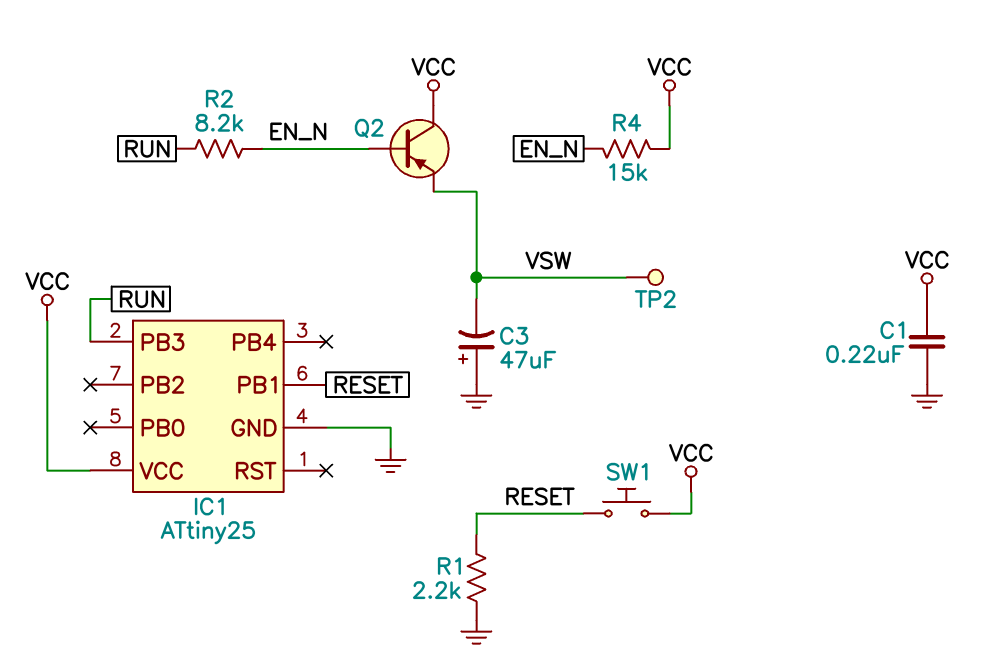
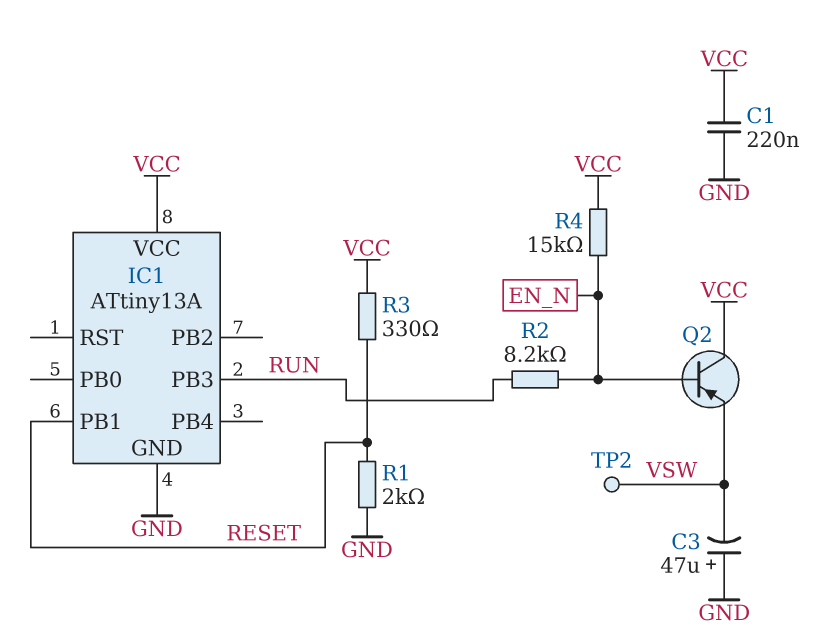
IC1: ATtiny25 -> ATtiny13A
R1: 2.2k (GND, RESET) -> 2k (GND, RESET)
R3: none -> 330 (RESET, VCC)
SW1: button (RESET, VCC) -> none

